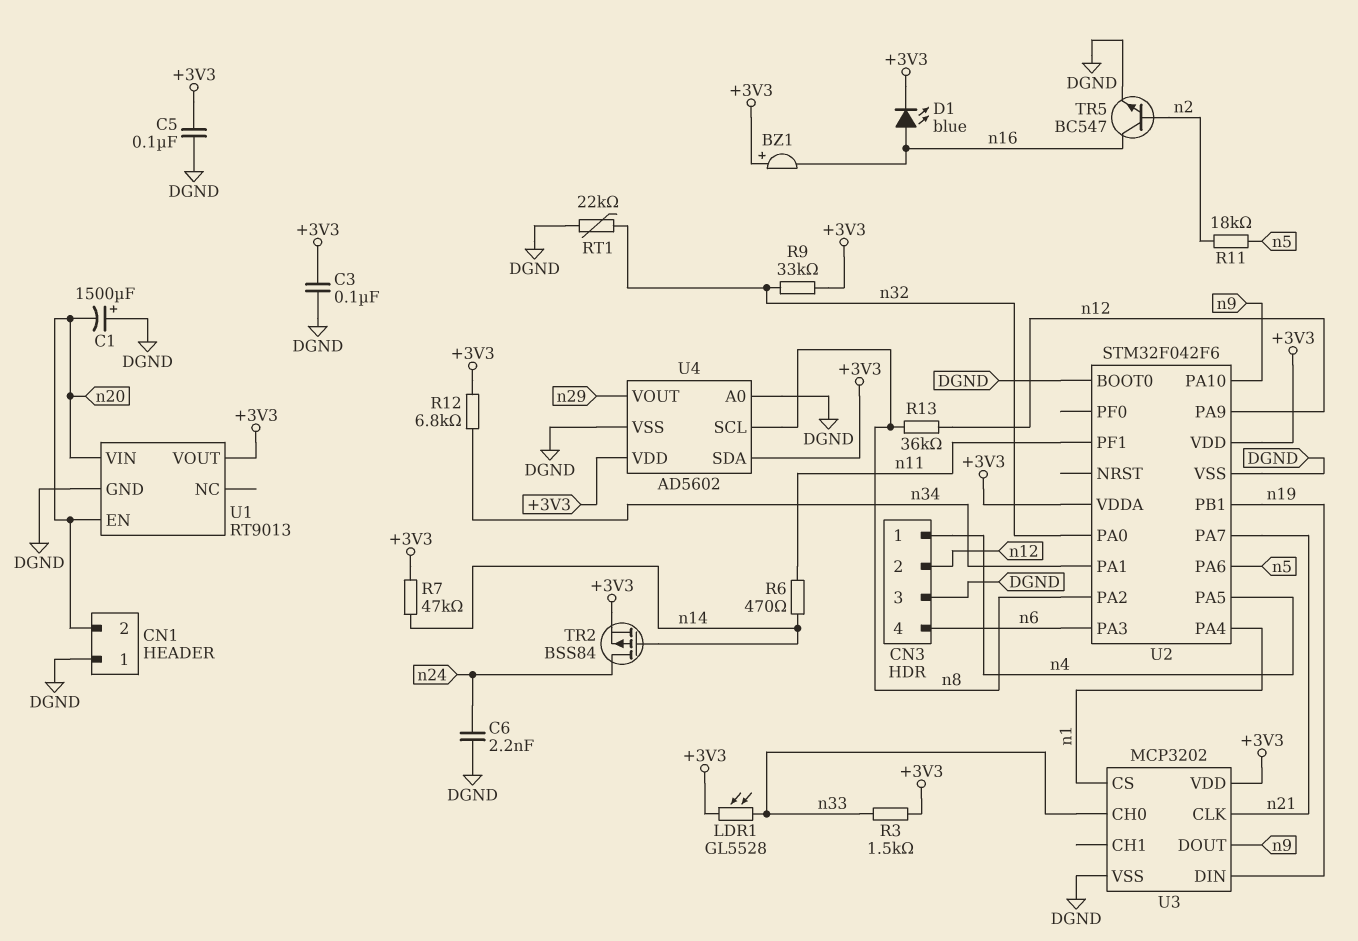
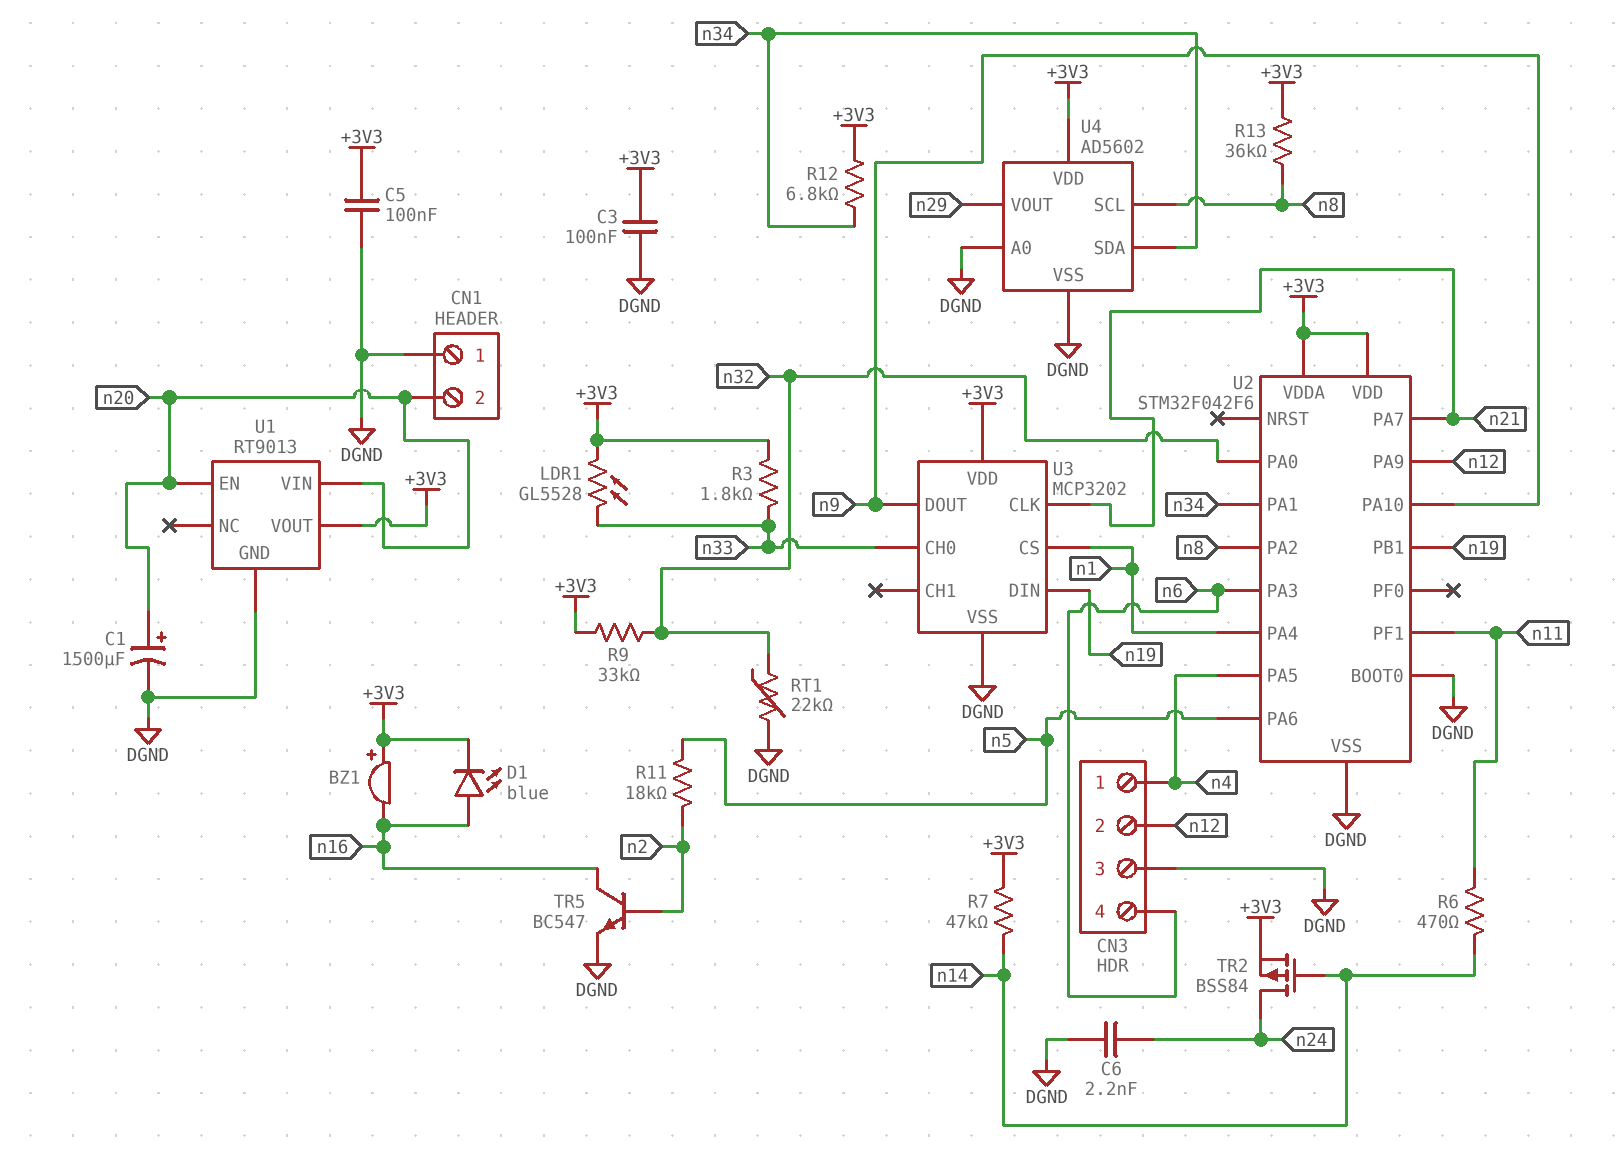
C1: 1500uF (plus DGND, minus n20) -> 1500uF (plus n20, minus DGND)
R3: 1.5k (+3V3, n33) -> 1.8k (+3V3, n33)
R13: 36k (n8, n12) -> 36k (+3V3, n8)
U4 pin SDA: +3V3 -> n34

